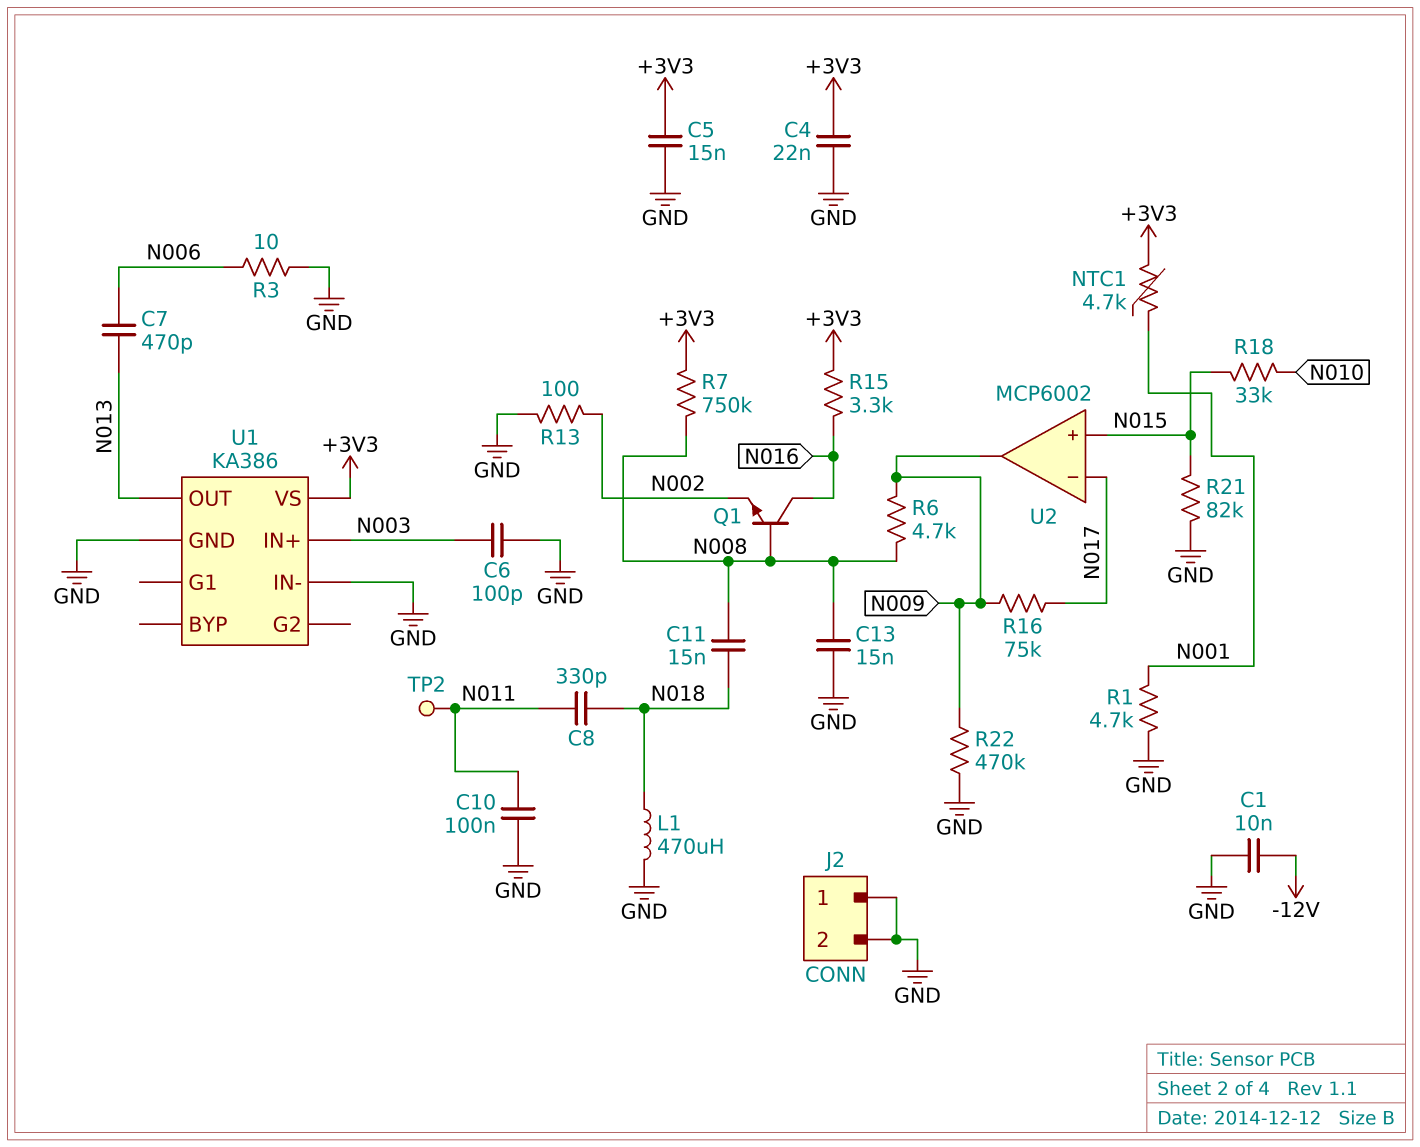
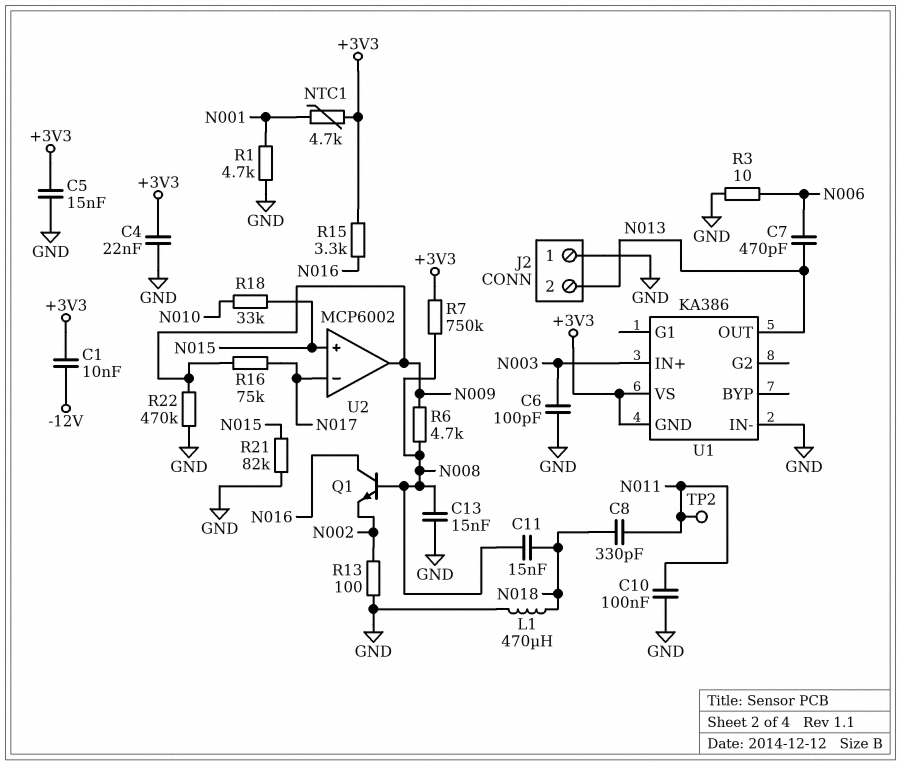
C1: 10nF (-12V, GND) -> 10nF (+3V3, -12V)
J2 pin 2: GND -> N013
U1 pin GND: GND -> +3V3

